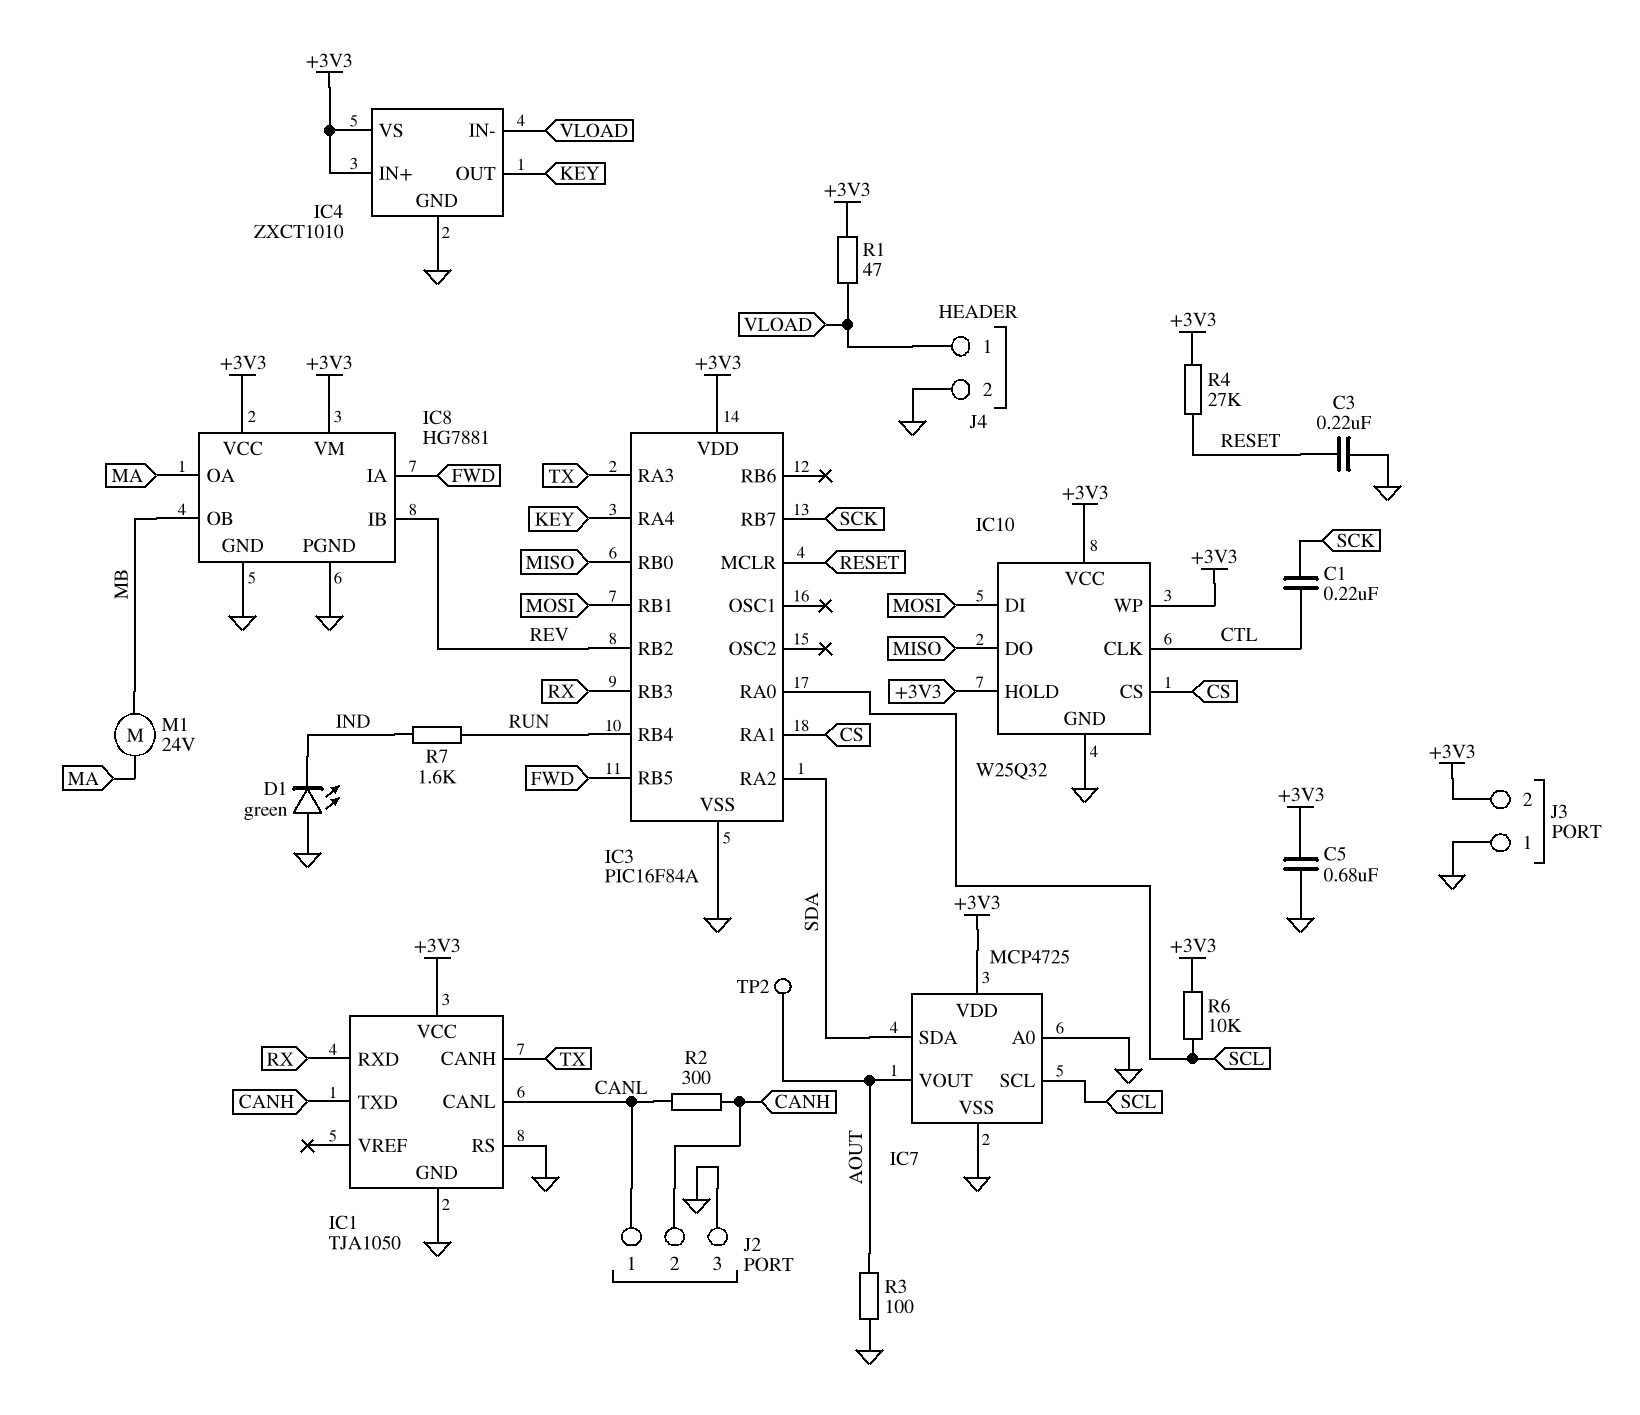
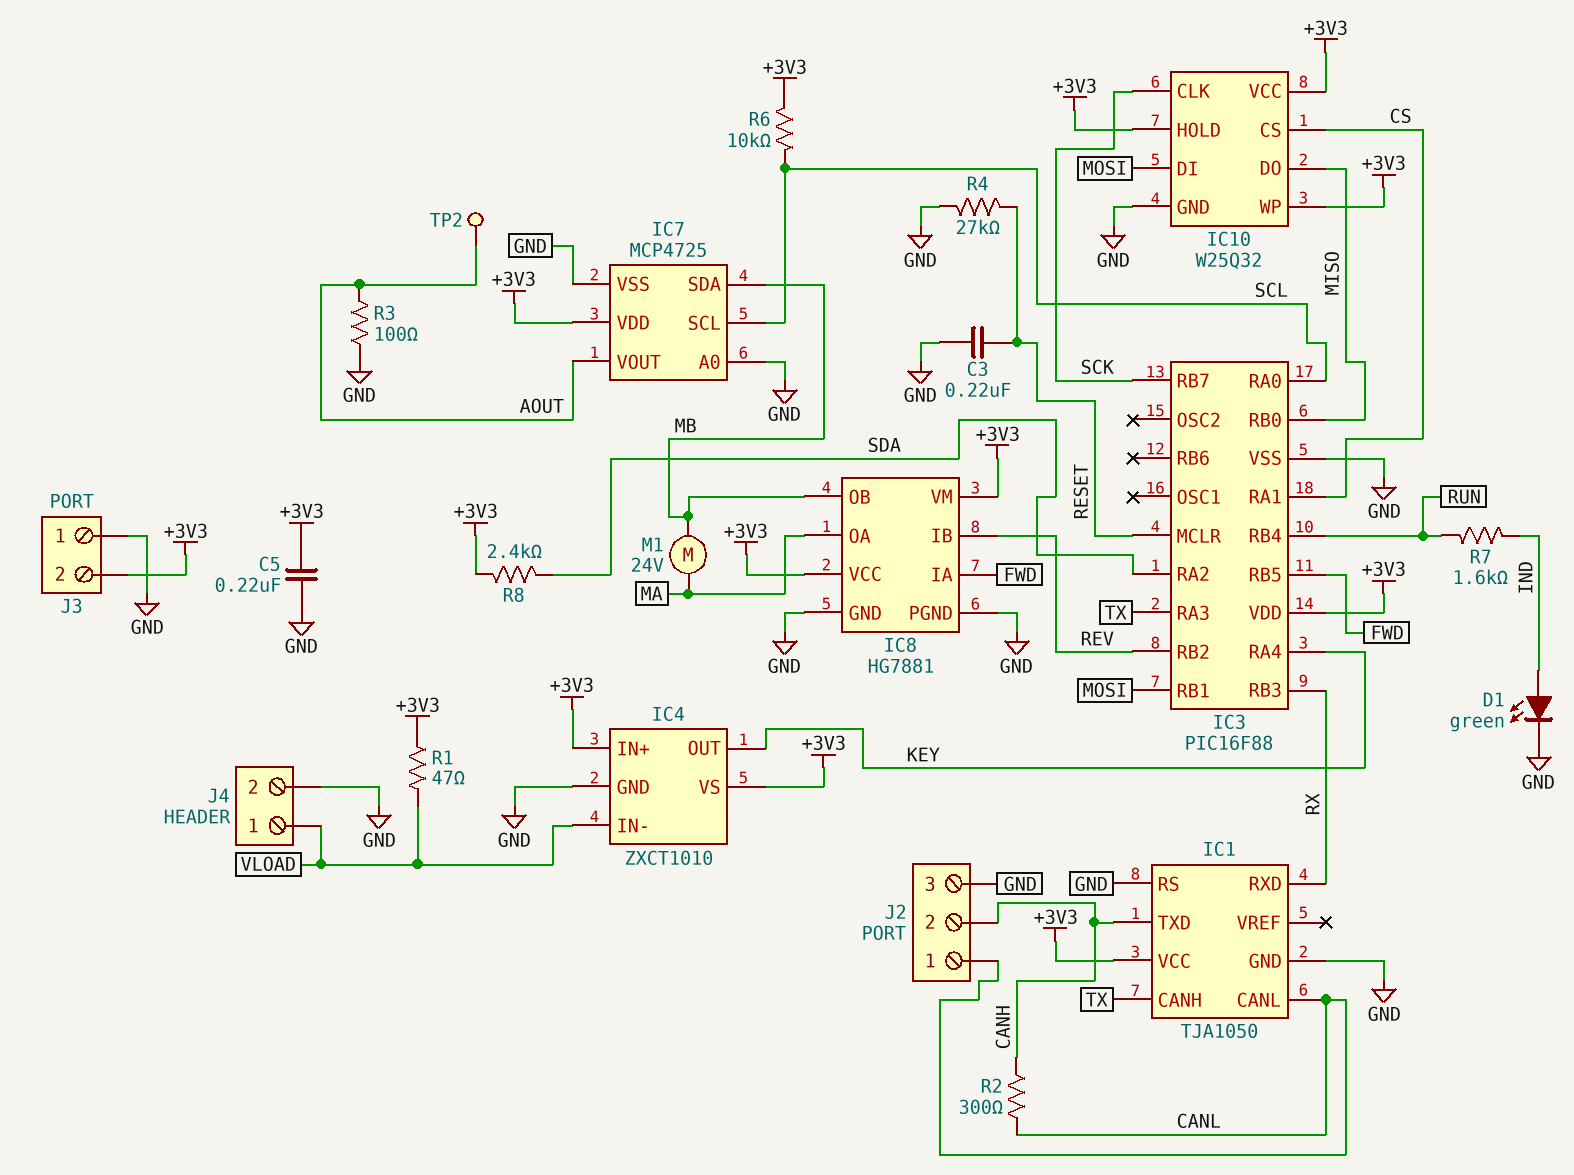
C1: 220nF (CTL, SCK) -> none
C5: 680nF (+3V3, GND) -> 220nF (+3V3, GND)
D1: LED green (A GND, K IND) -> LED green (A IND, K GND)
IC3: PIC16F84A -> PIC16F88
IC7 pin SDA: SDA -> MB
IC10 pin CLK: CTL -> SCK
R4: 27k (+3V3, RESET) -> 27k (GND, RESET)
R8: none -> 2.4k (+3V3, SDA)

